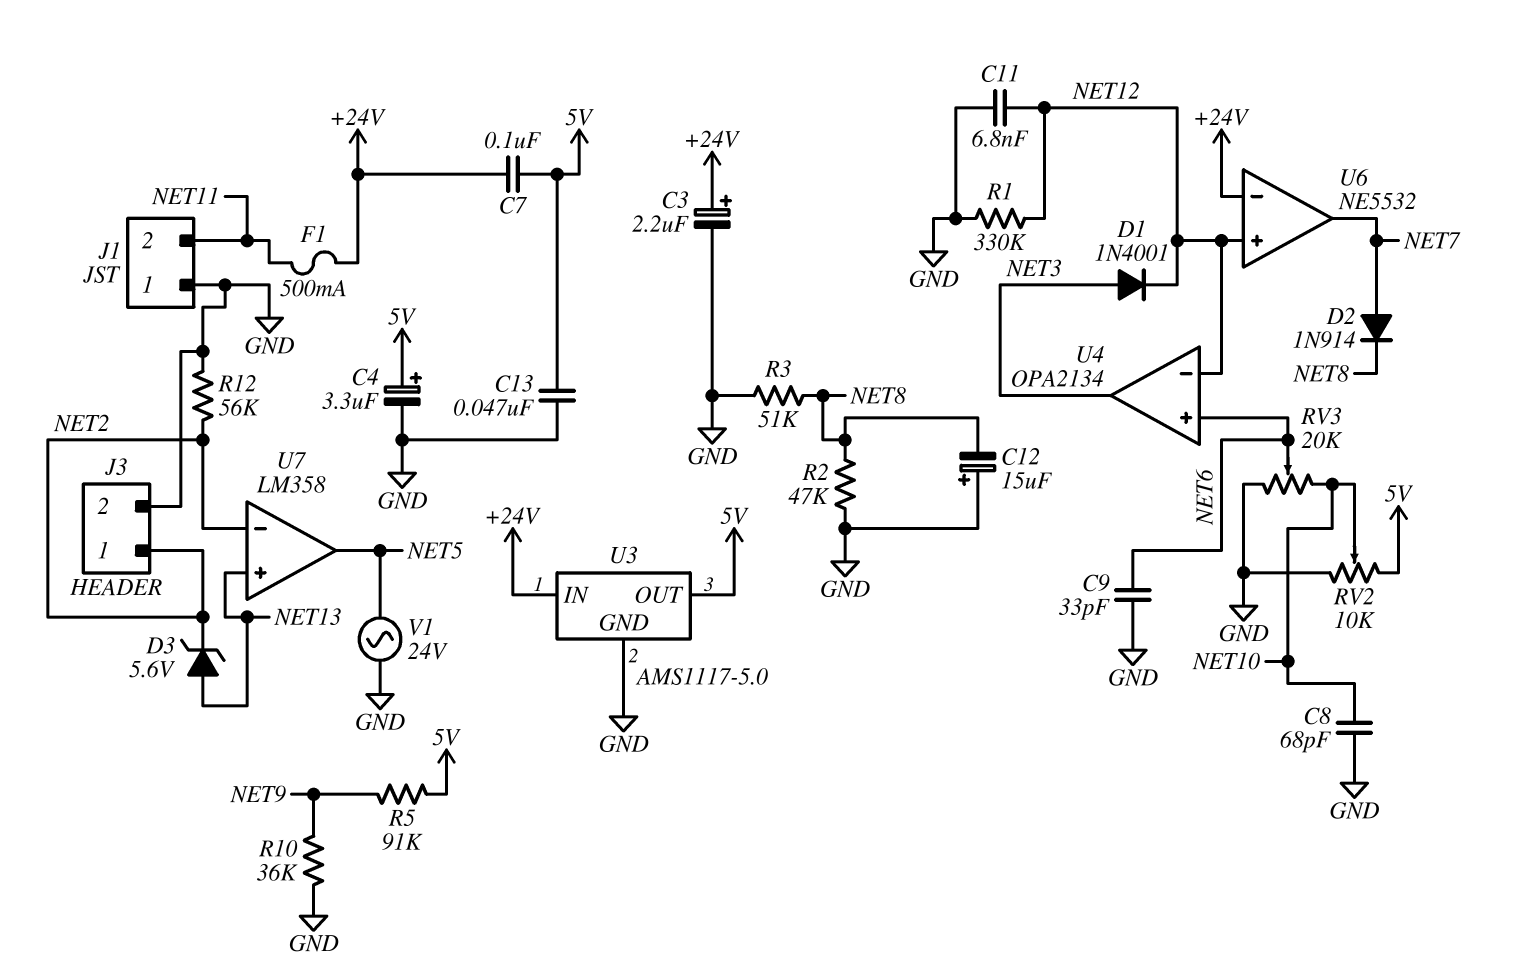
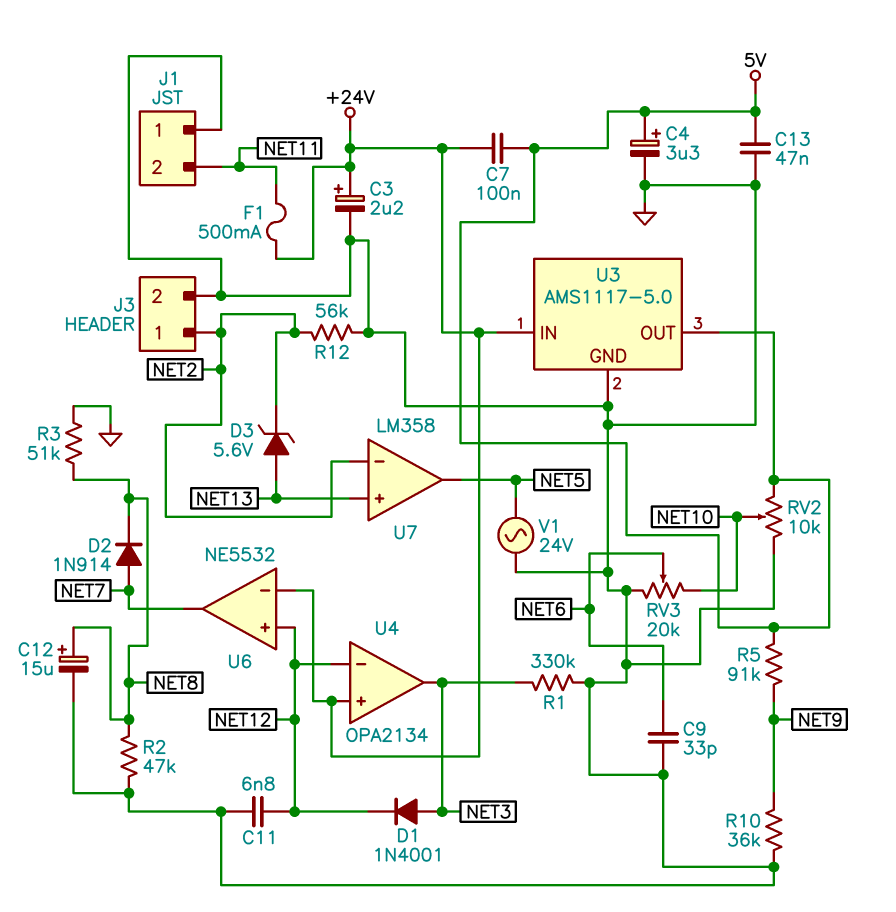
C8: 68pF (GND, NET10) -> none
C12: 15uF (plus GND, minus NET8) -> 15uF (plus NET8, minus GND)
R1: 330k (GND, NET12) -> 330k (GND, NET3)
U4 pin in+: NET6 -> +24V

